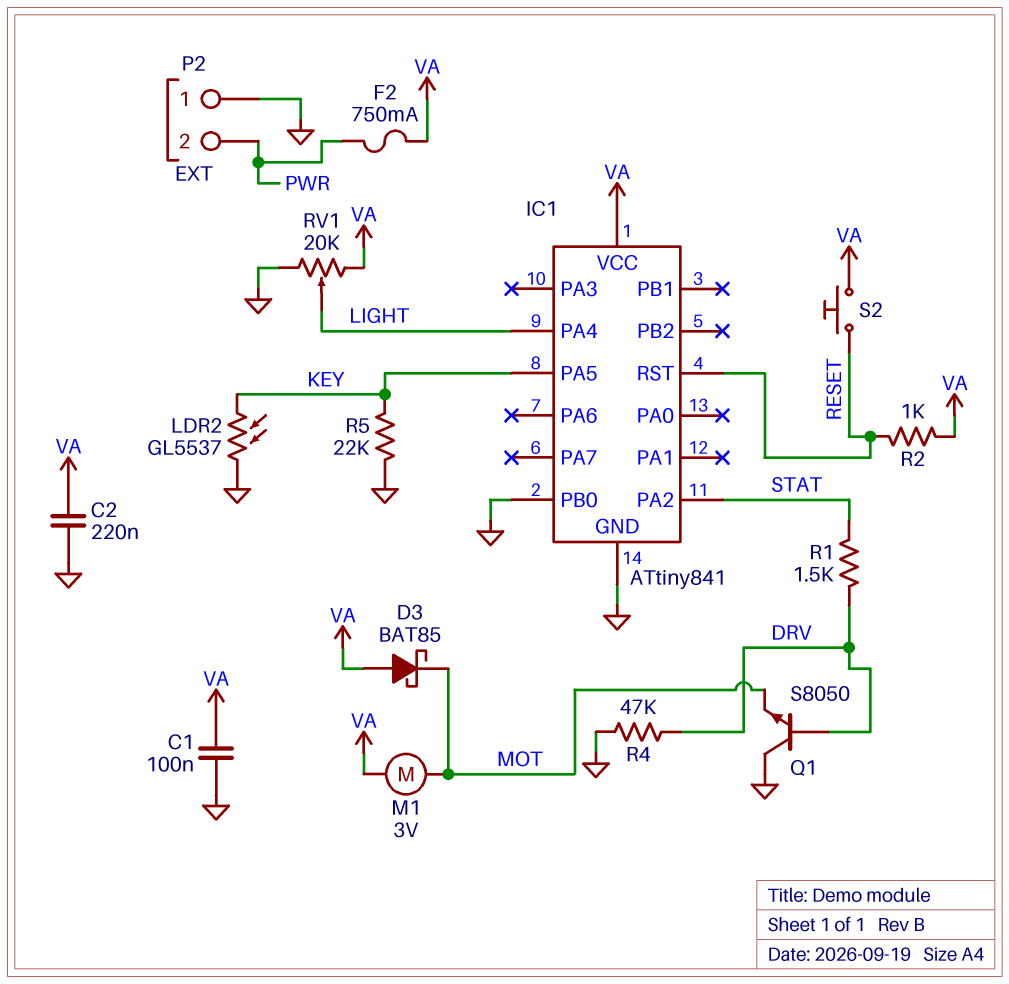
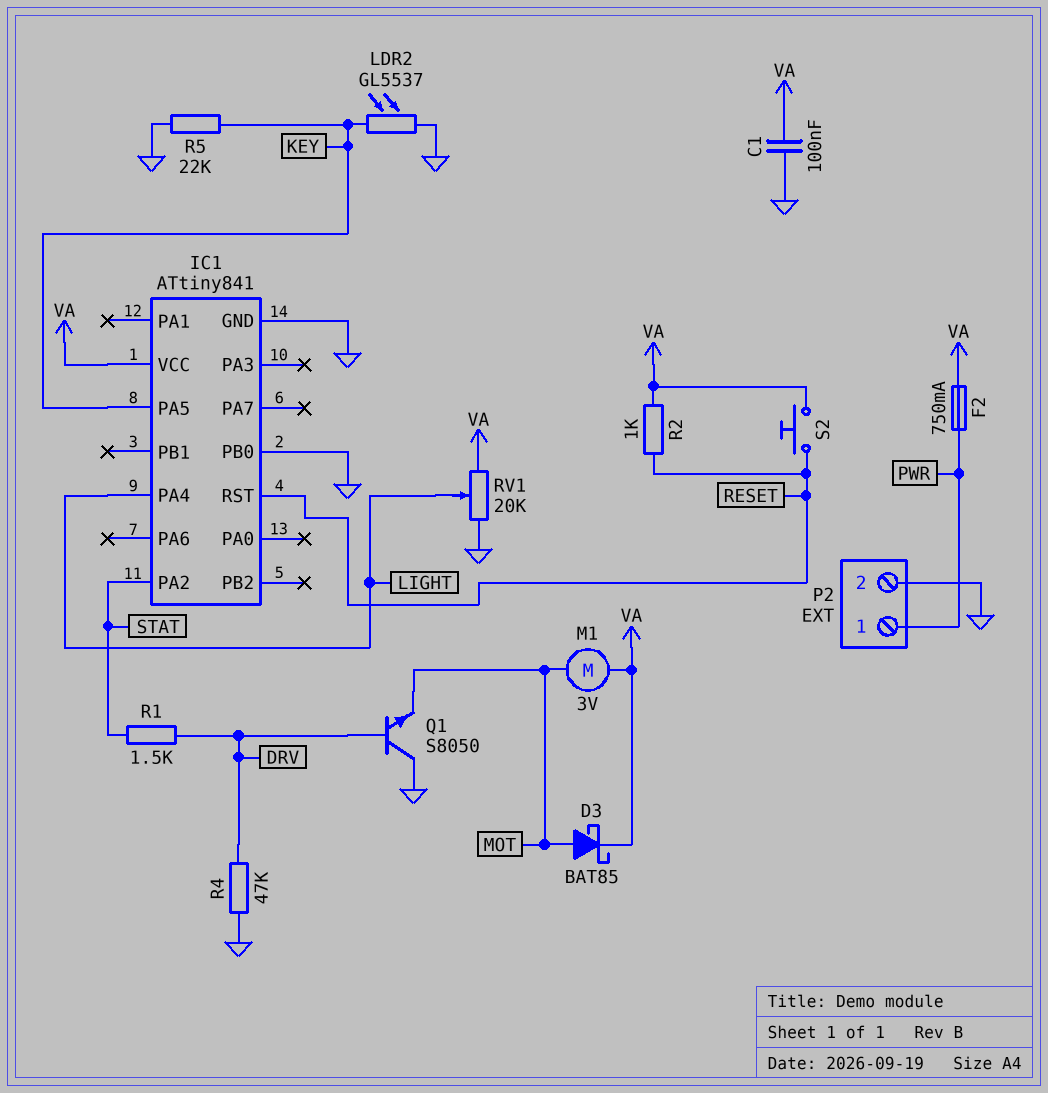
C2: 220nF (GND, VA) -> none
D3: schottky BAT85 (A VA, K MOT) -> schottky BAT85 (A MOT, K VA)
P2 pin 1: GND -> PWR
P2 pin 2: PWR -> GND

